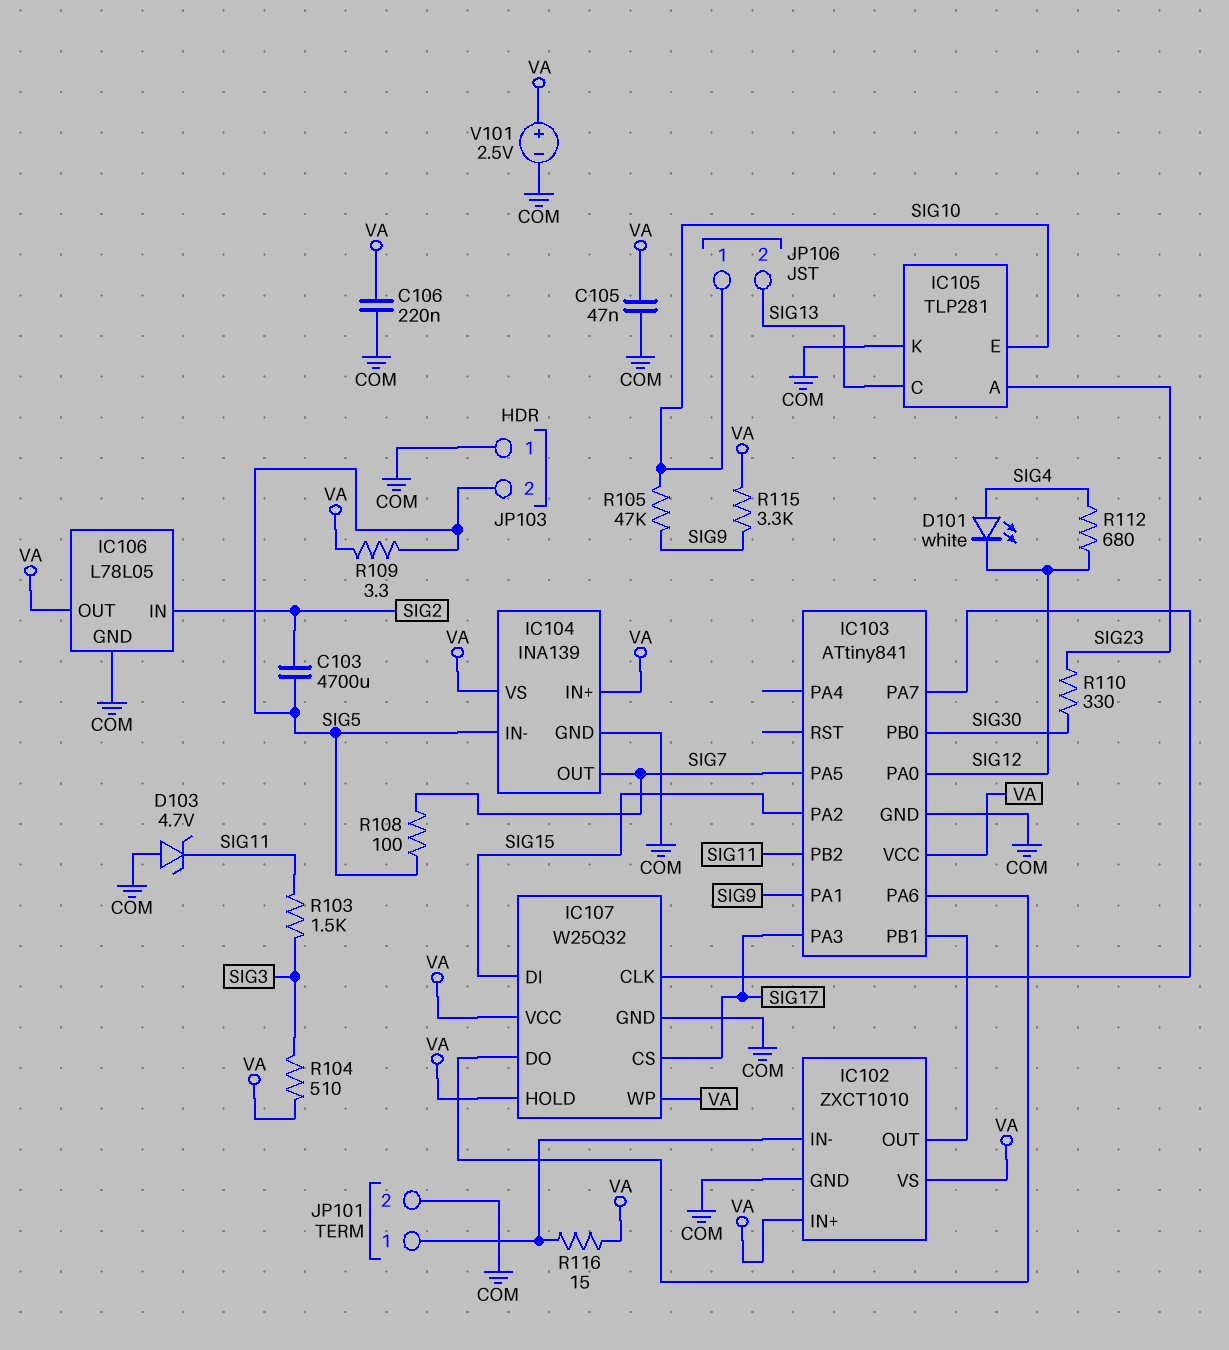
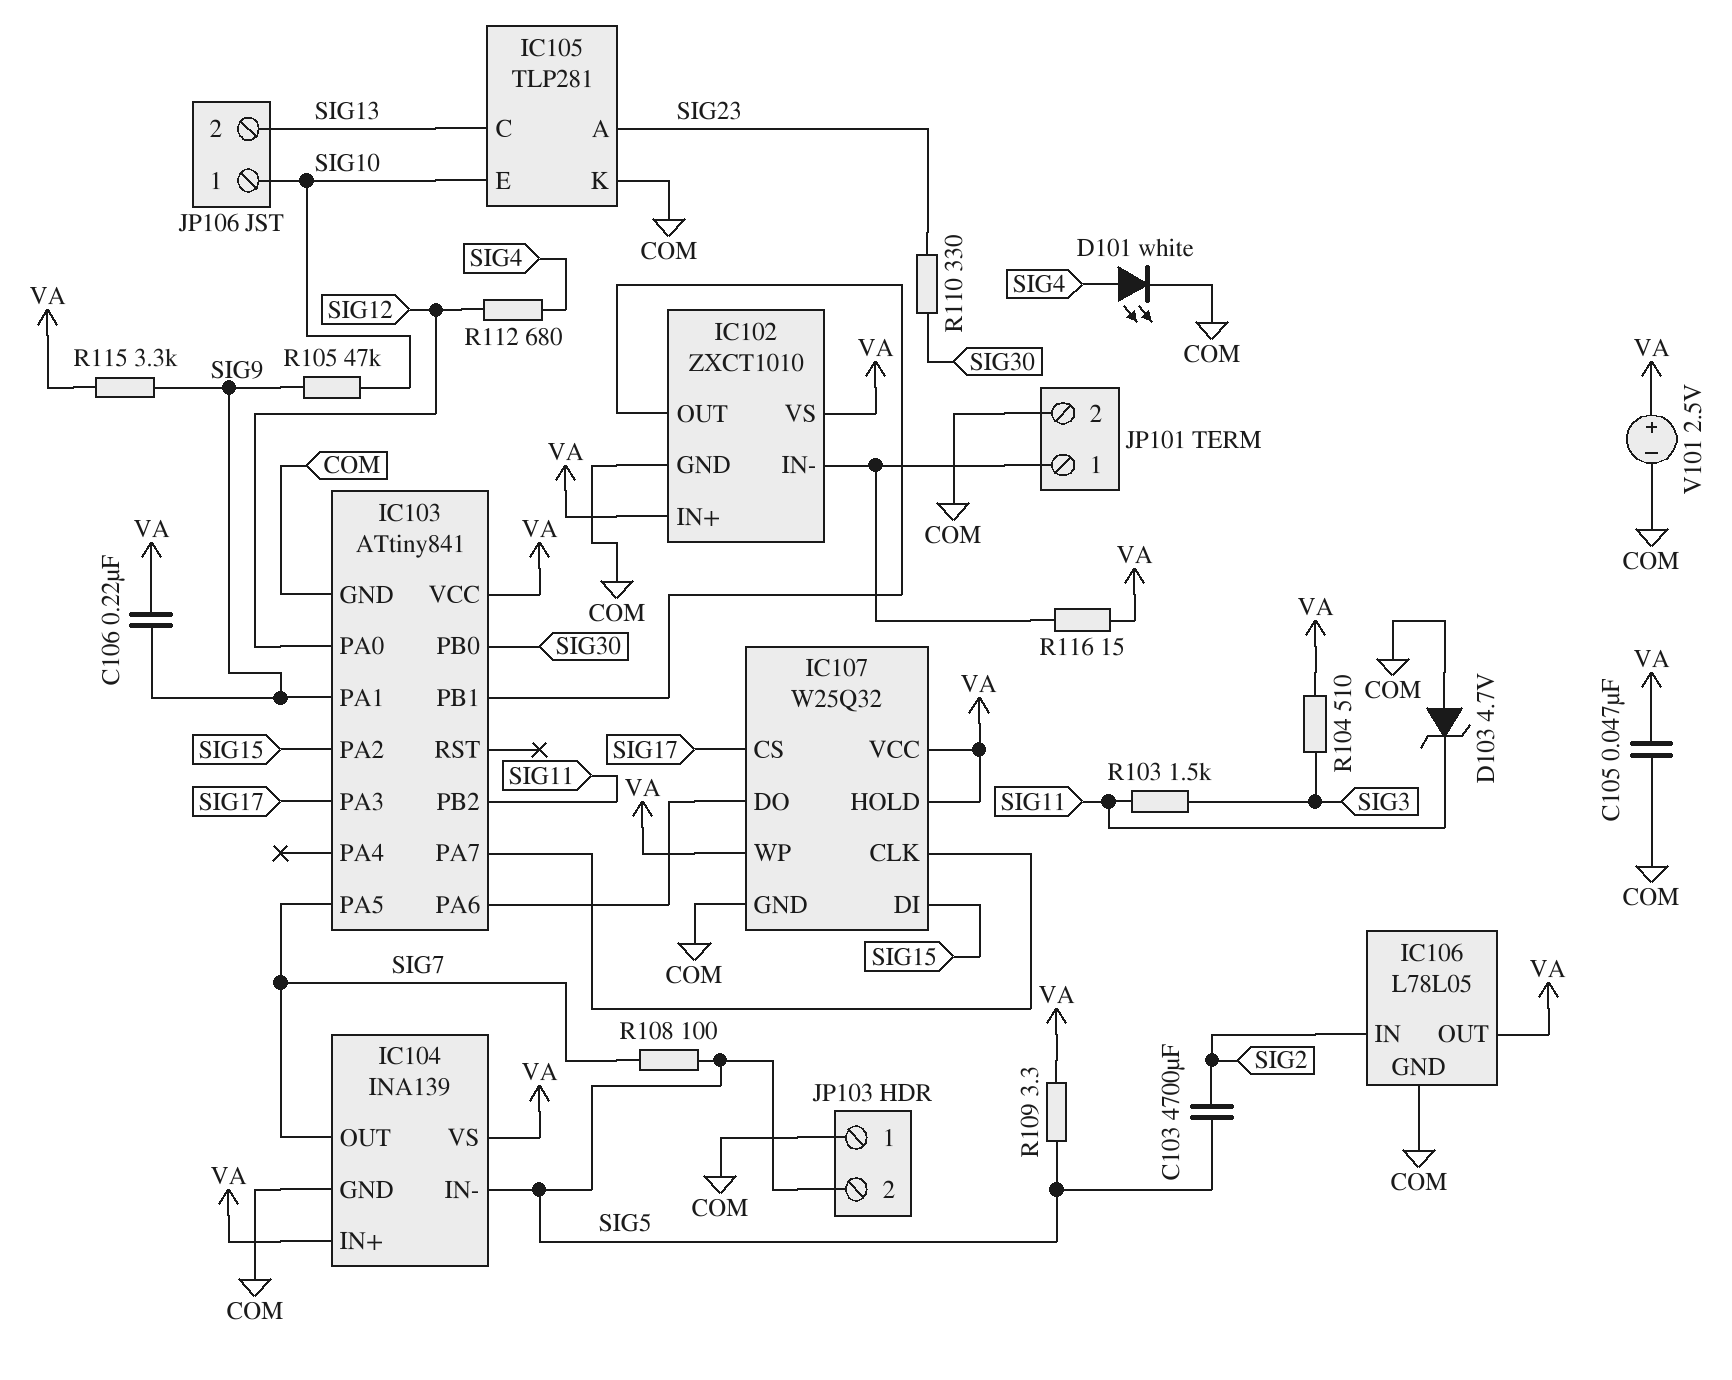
C106: 220nF (COM, VA) -> 220nF (SIG9, VA)
D101: LED white (A SIG4, K SIG12) -> LED white (A SIG4, K COM)

